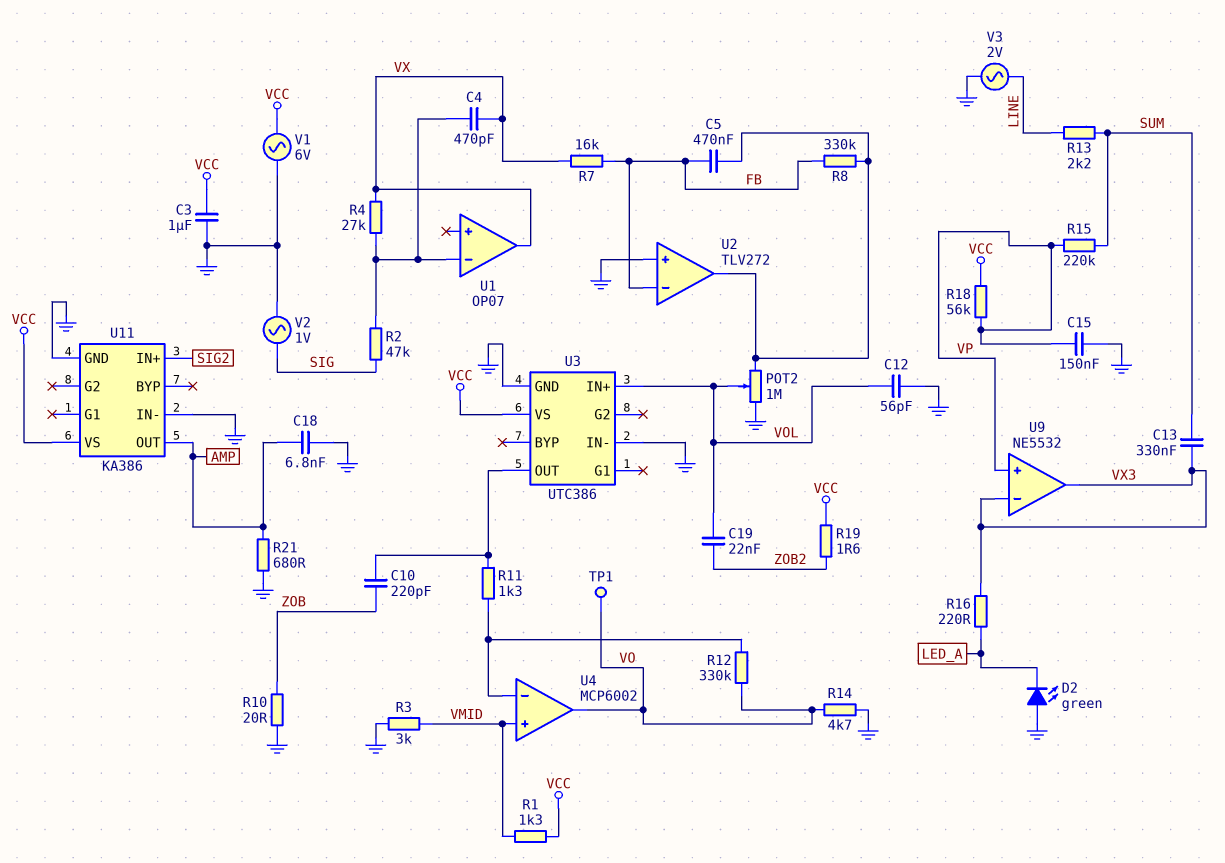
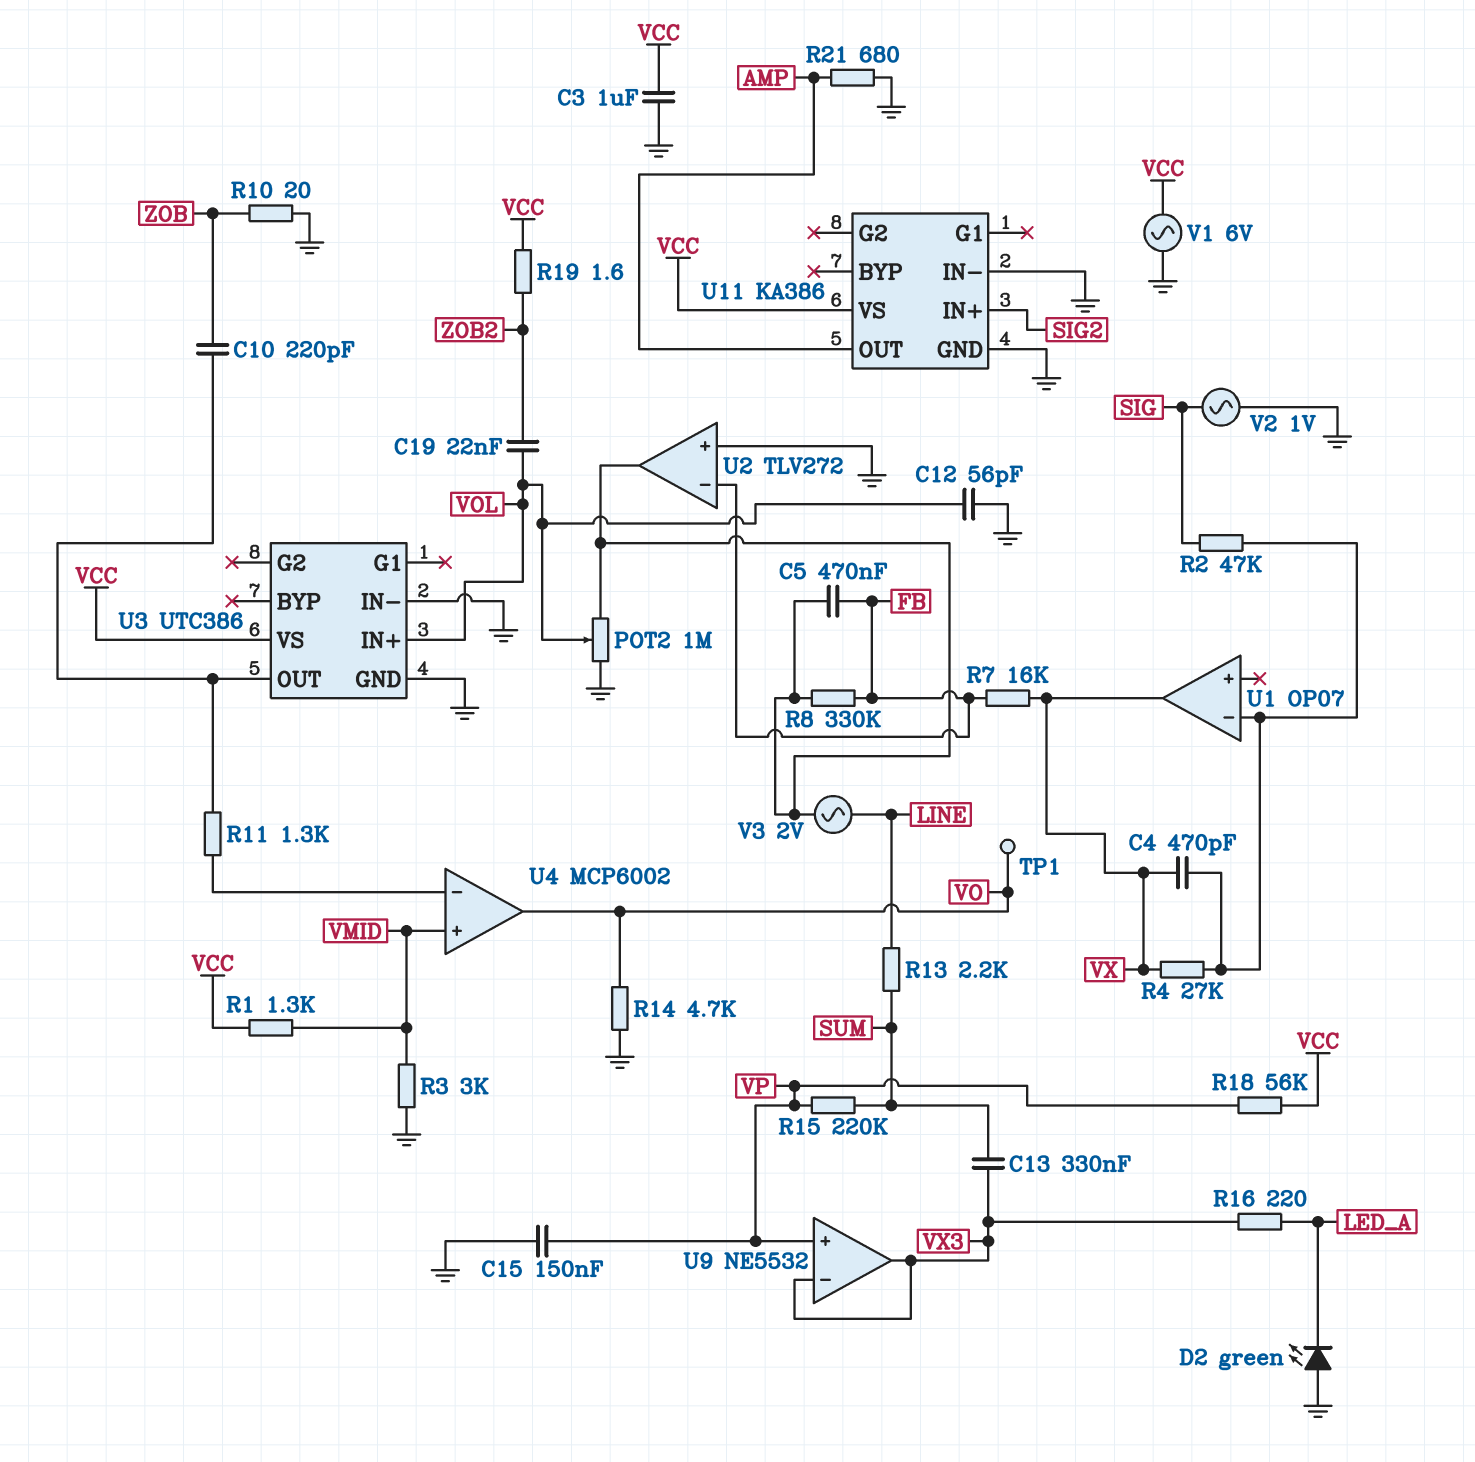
C18: 6.8nF (AMP, GND) -> none
R12: 330k (U4/in-, VO) -> none
V3: AC 2V (GND, LINE) -> AC 2V (LINE, U2/out)

